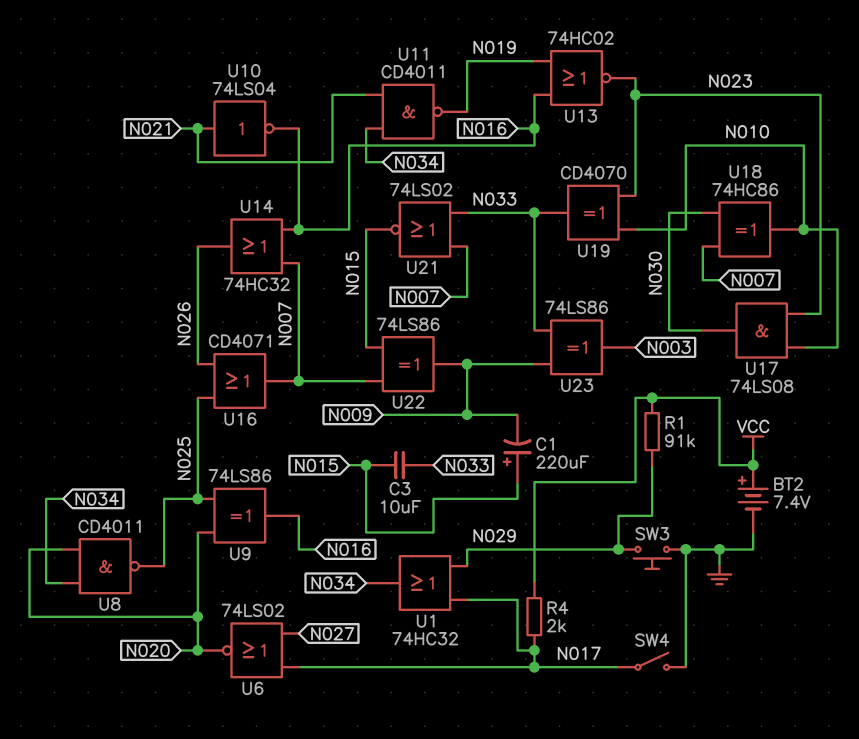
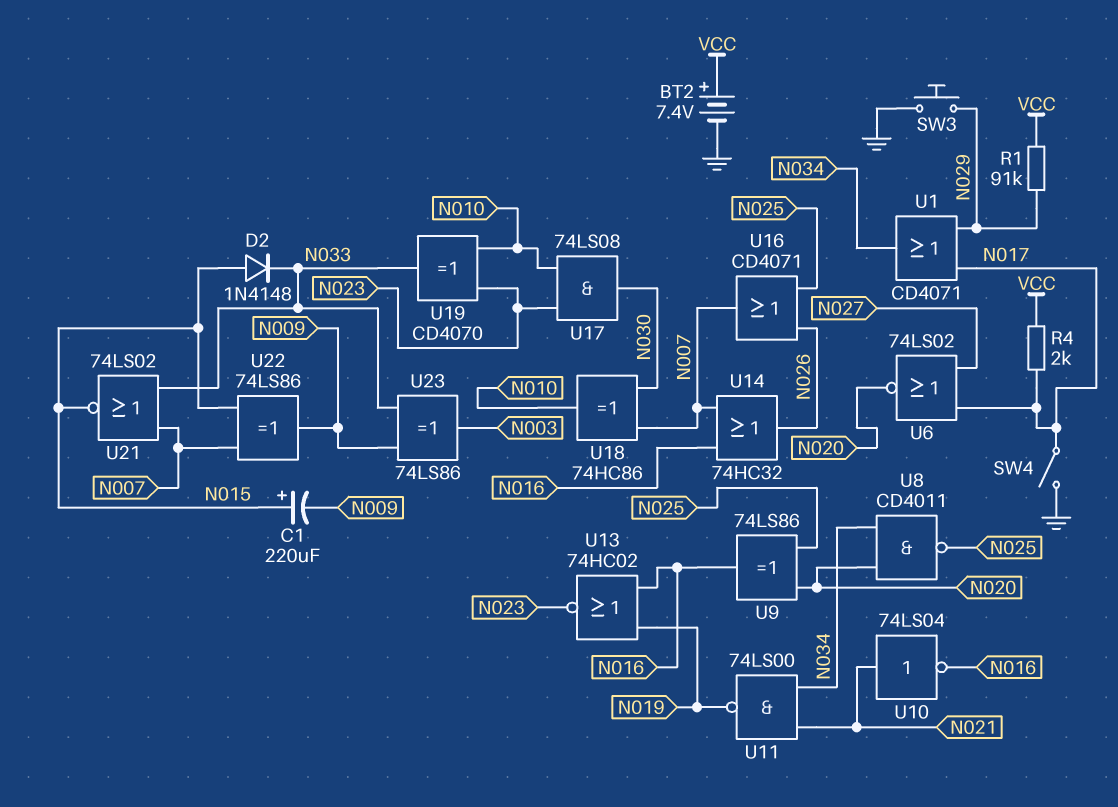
C3: 10uF (N015, N033) -> none
D2: none -> diode 1N4148 (A N015, K N033)
U1: OR 74HC32 (in N017, in N029, out N034) -> OR CD4071 (in N017, in N029, out N034)
U11: NAND CD4011 (in N021, in N034, out N019) -> NAND 74LS00 (in N021, in N034, out N019)

